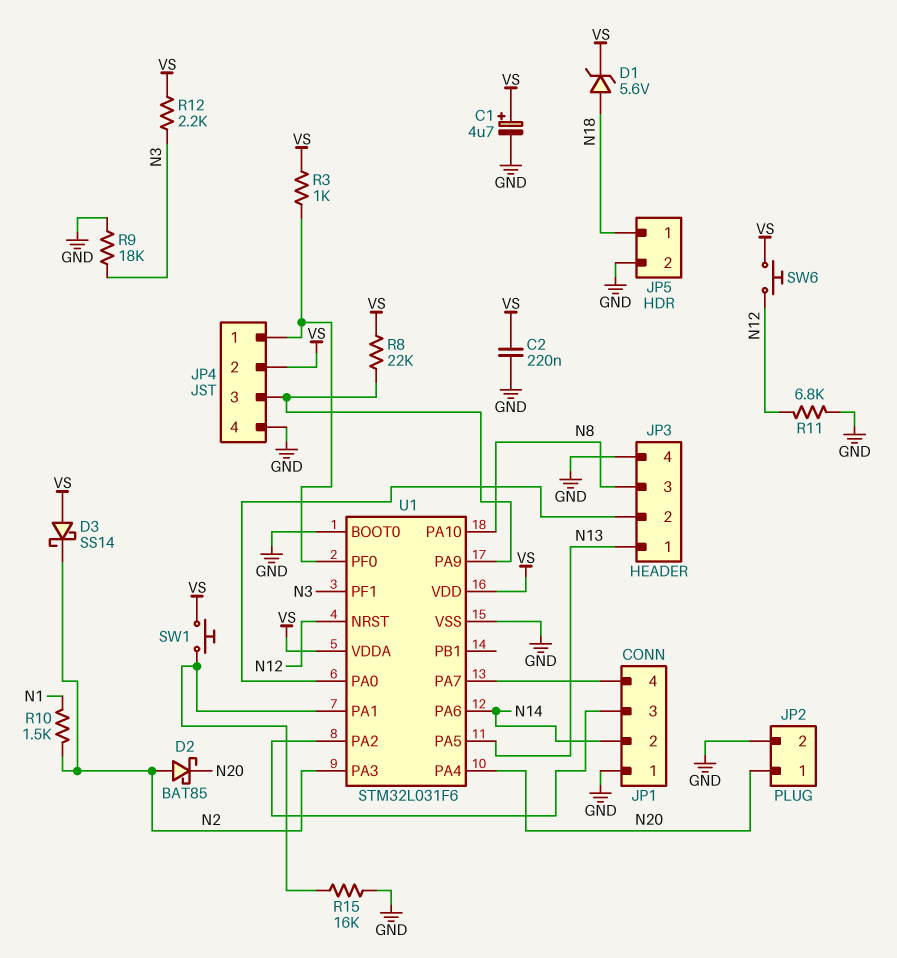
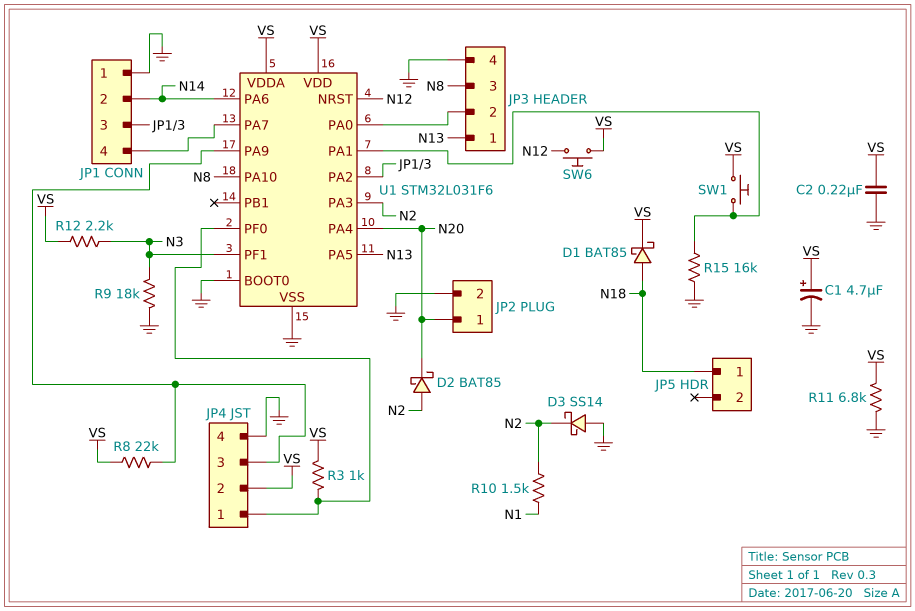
D1: zener 5.6V (A N18, K VS) -> schottky BAT85 (A N18, K VS)
D3: schottky SS14 (A VS, K N2) -> schottky SS14 (A GND, K N2)
JP5 pin 2: GND -> none
R11: 6.8k (GND, N12) -> 6.8k (GND, VS)

